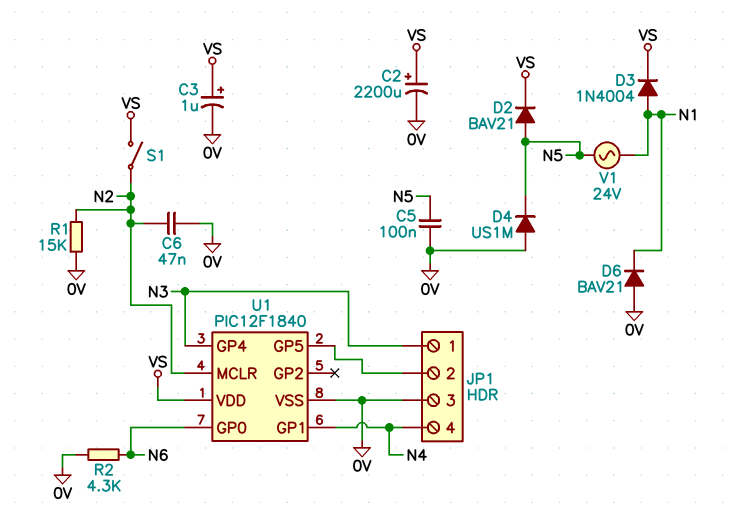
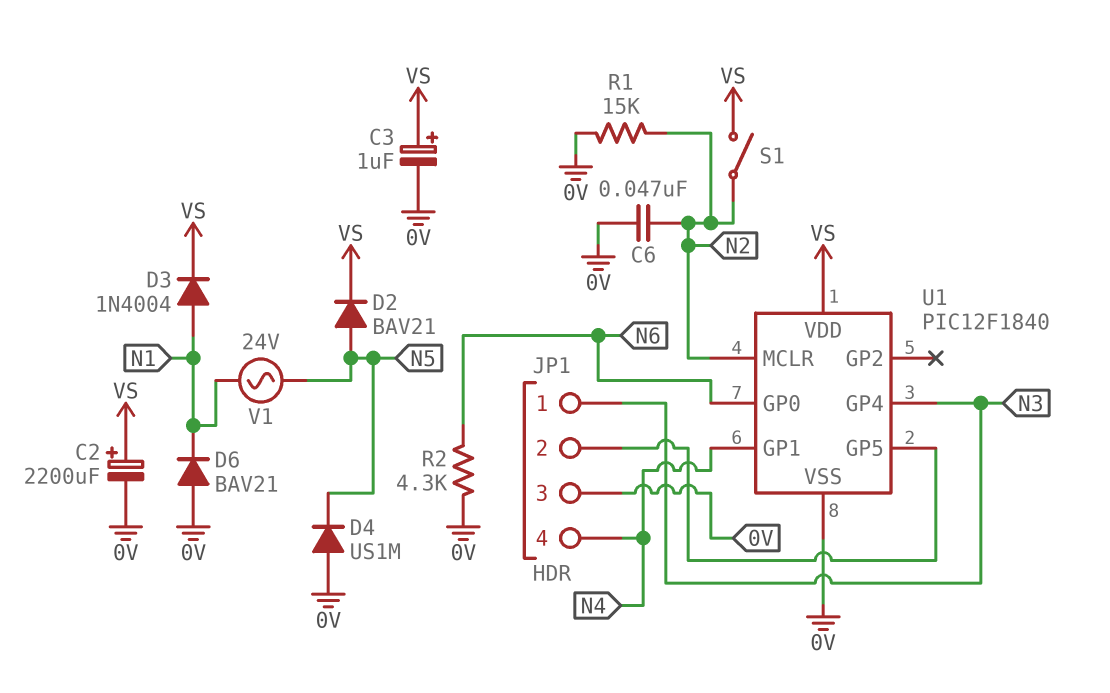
C5: 100nF (0V, N5) -> none

